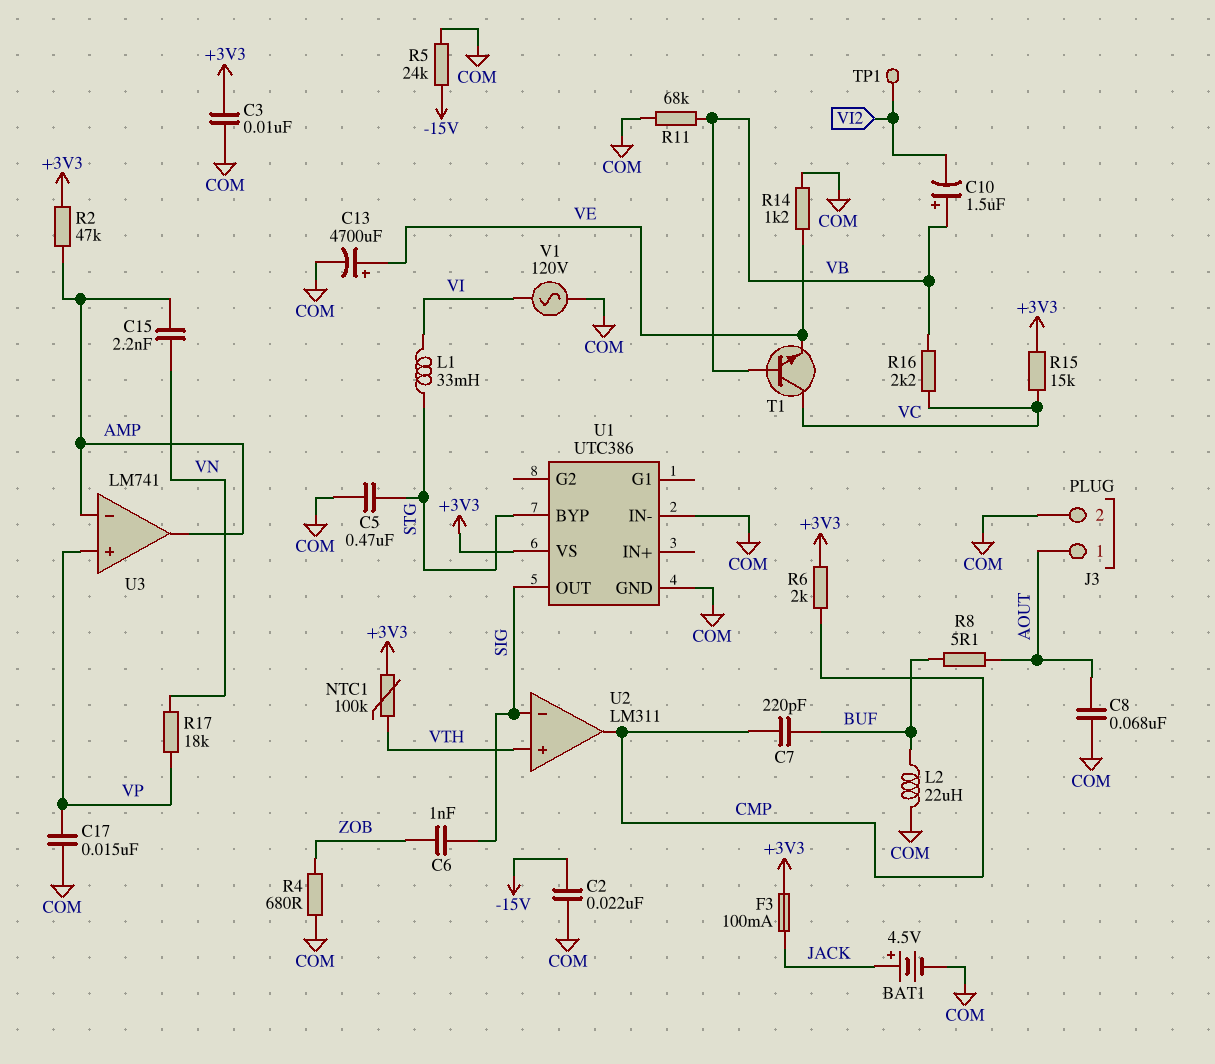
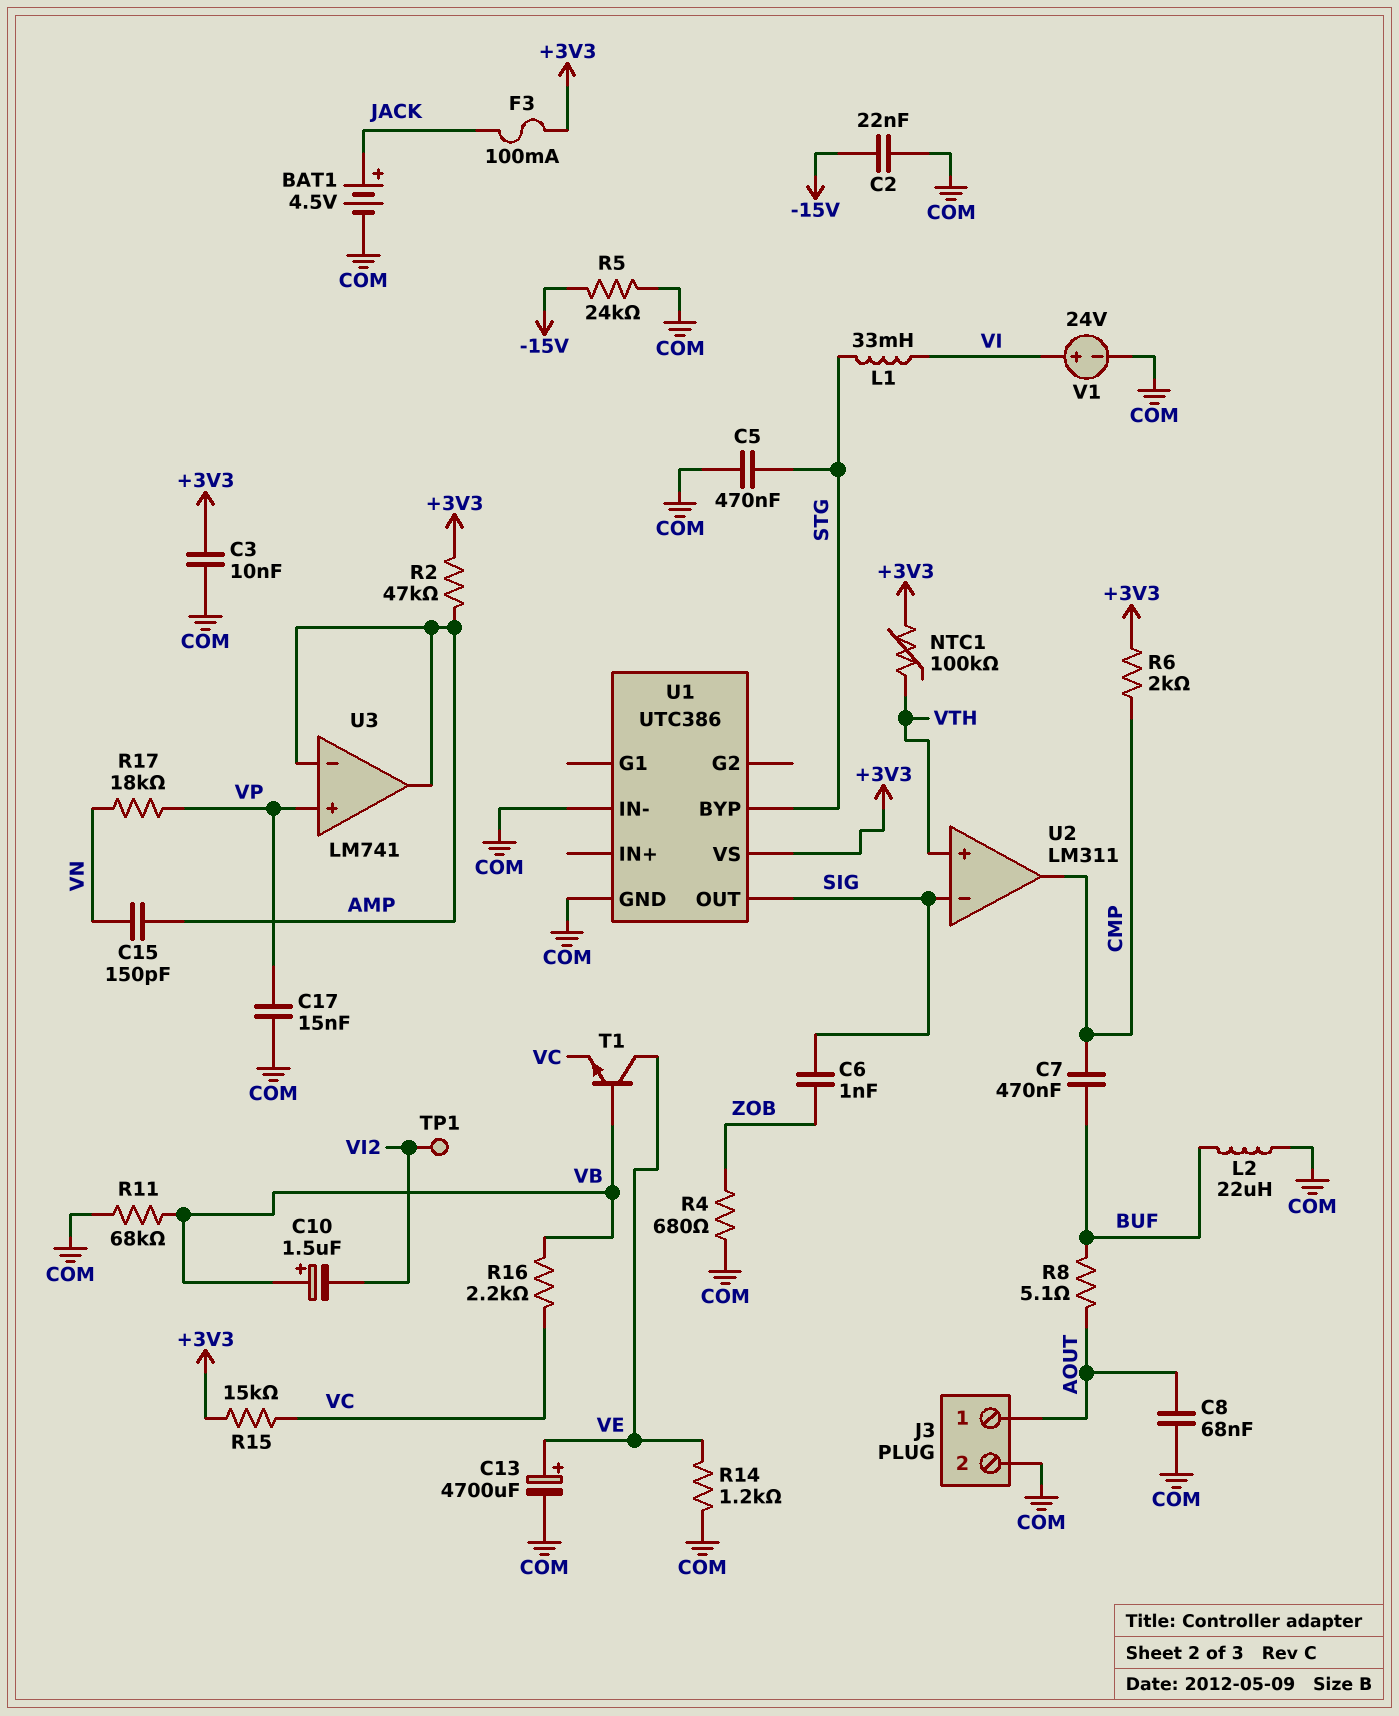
C7: 220pF (BUF, CMP) -> 470nF (BUF, CMP)
C15: 2.2nF (AMP, VN) -> 150pF (AMP, VN)
T1: NPN (B VB, C VC, E VE) -> NPN (B VB, C VE, E VC)
V1: AC 120V (COM, VI) -> 24V (plus VI, minus COM)

